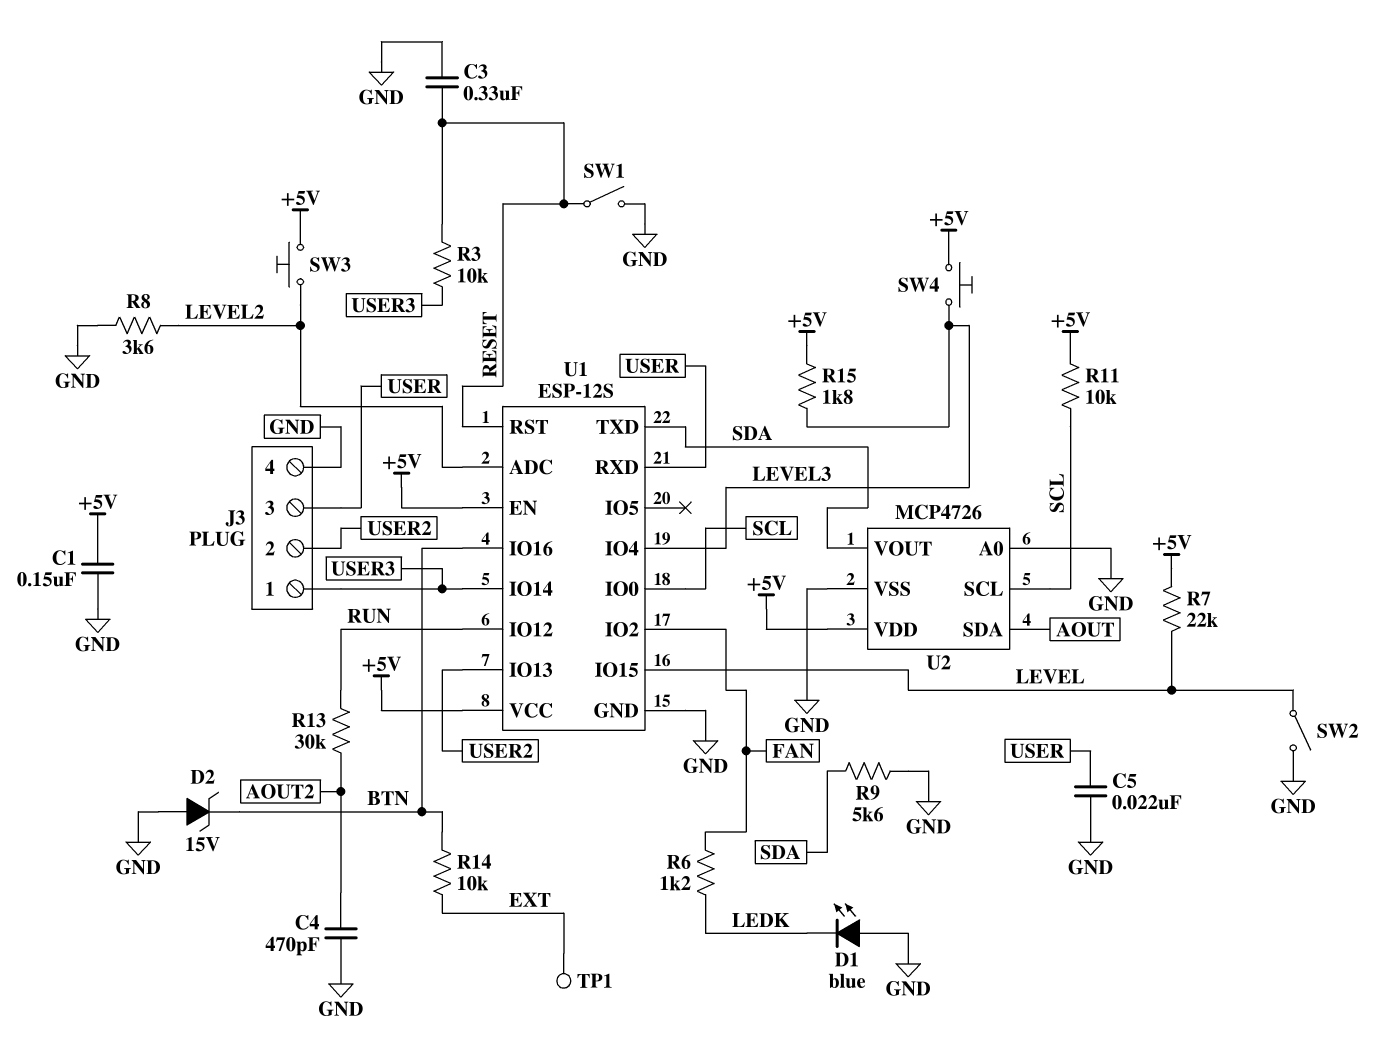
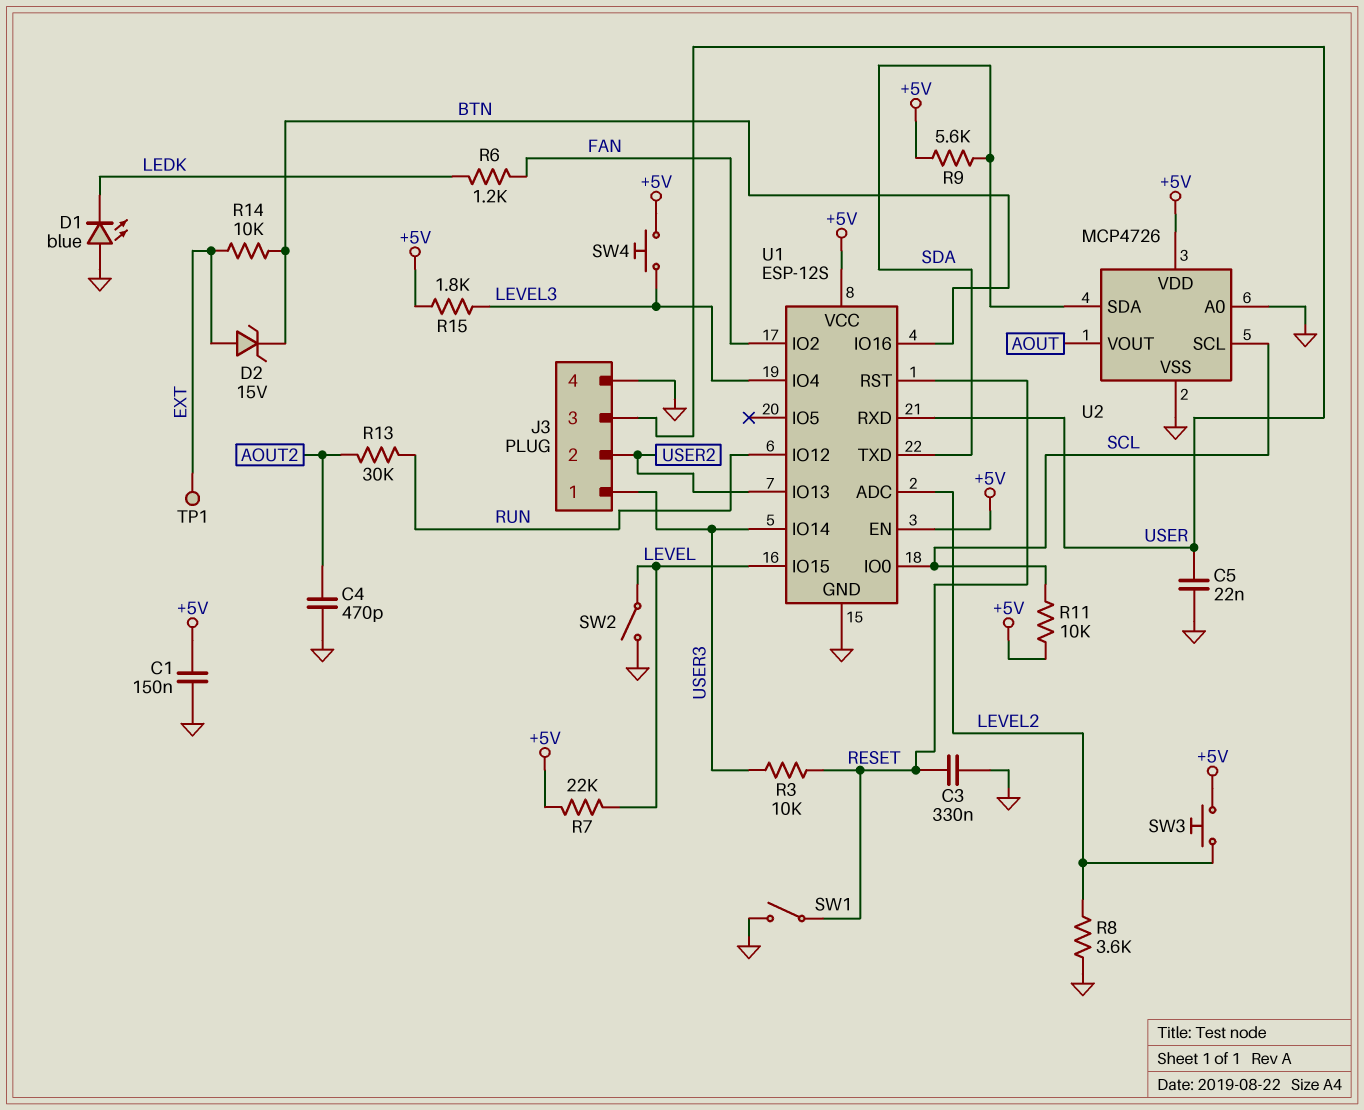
D2: zener 15V (A GND, K BTN) -> zener 15V (A EXT, K BTN)
R9: 5.6k (GND, SDA) -> 5.6k (+5V, SDA)
U2 pin SDA: AOUT -> SDA
U2 pin VOUT: SDA -> AOUT

